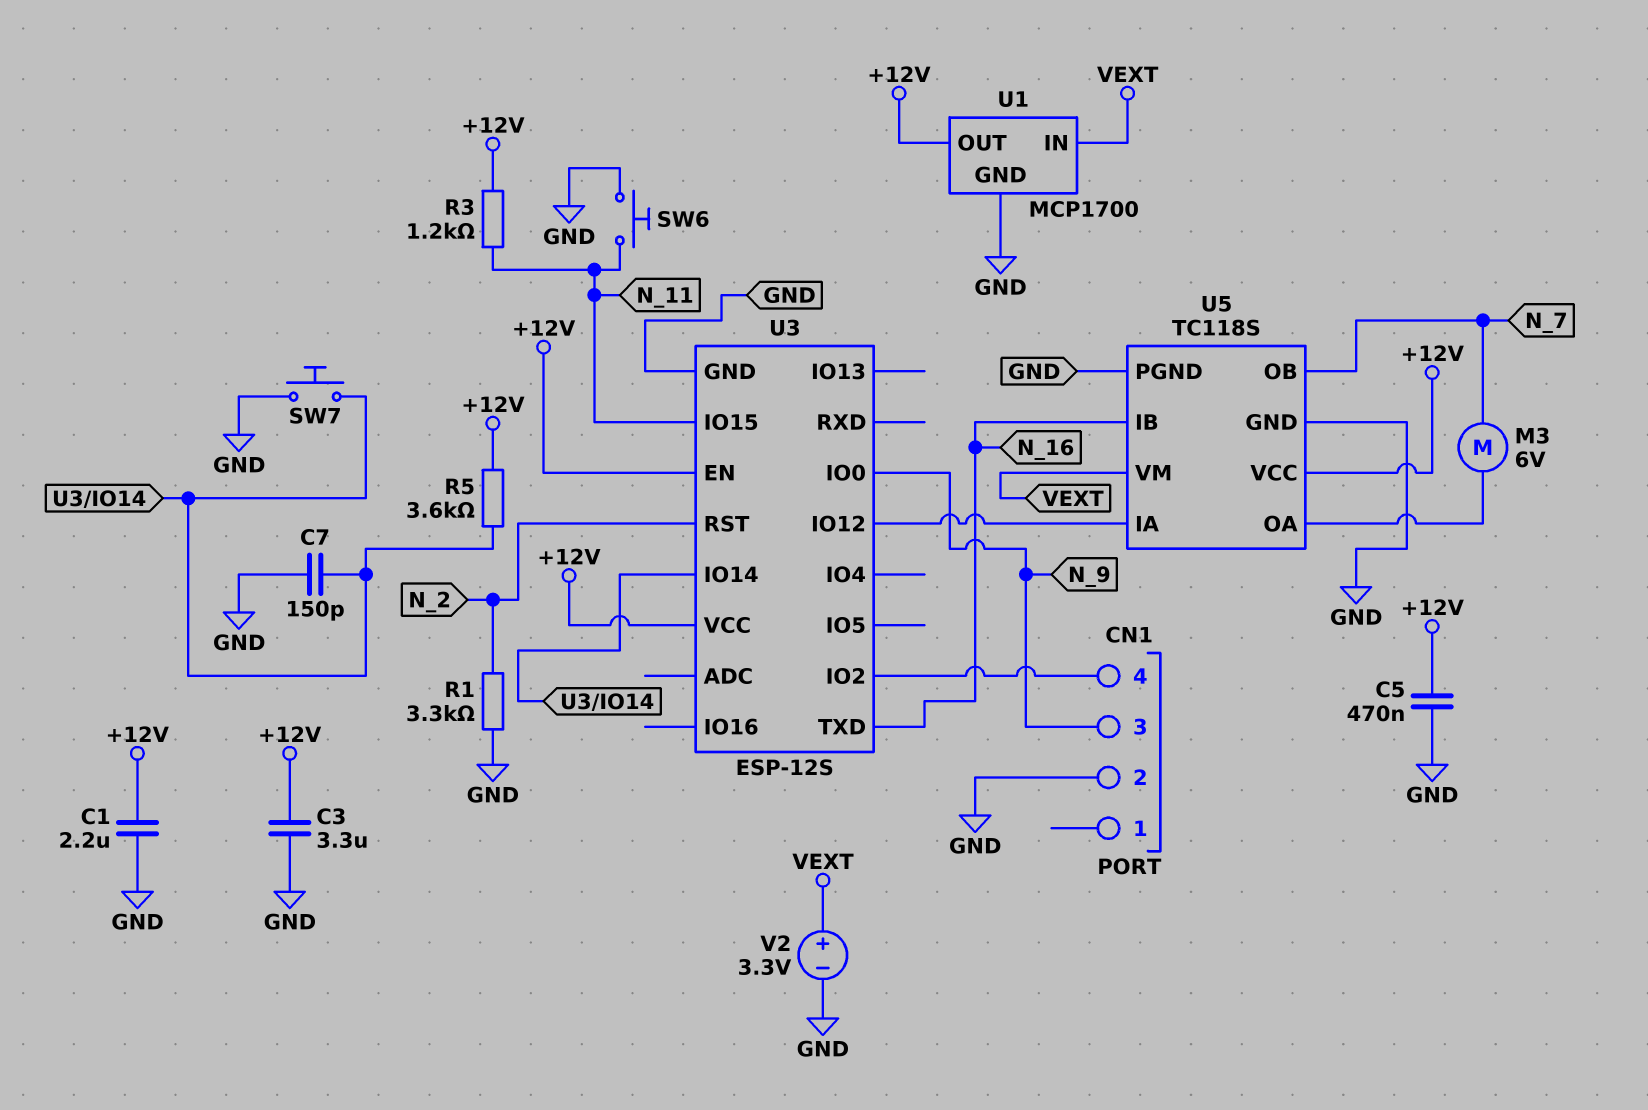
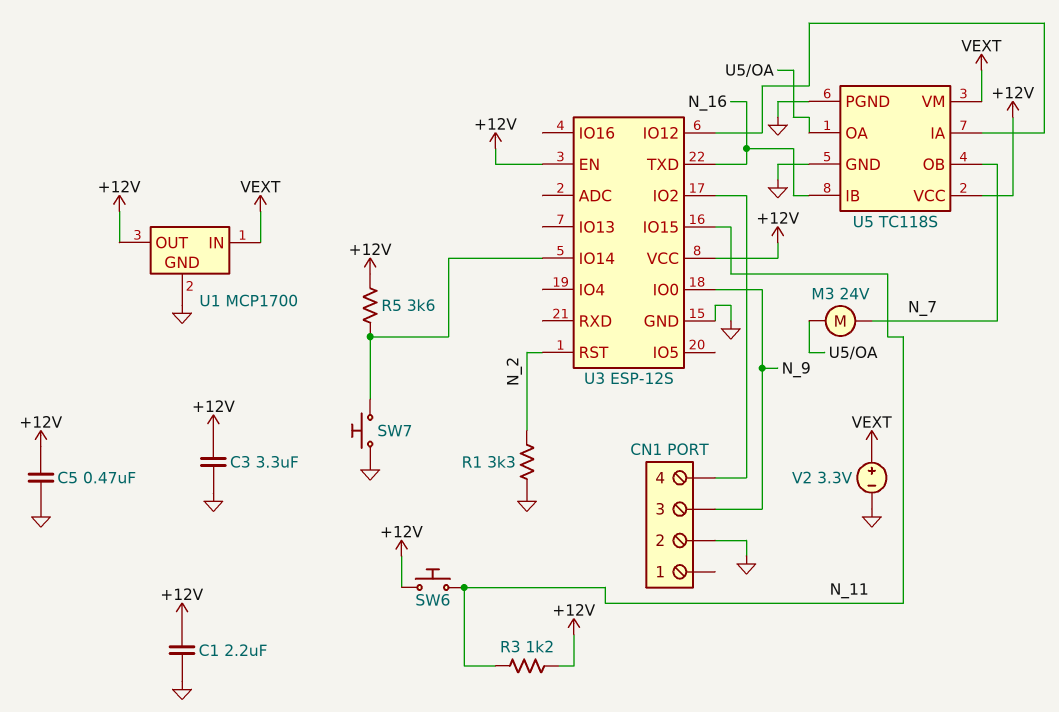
C7: 150pF (GND, U3/IO14) -> none
M3: motor 6V (N_7, U5/OA) -> motor 24V (N_7, U5/OA)
SW6: button (GND, N_11) -> button (+12V, N_11)

